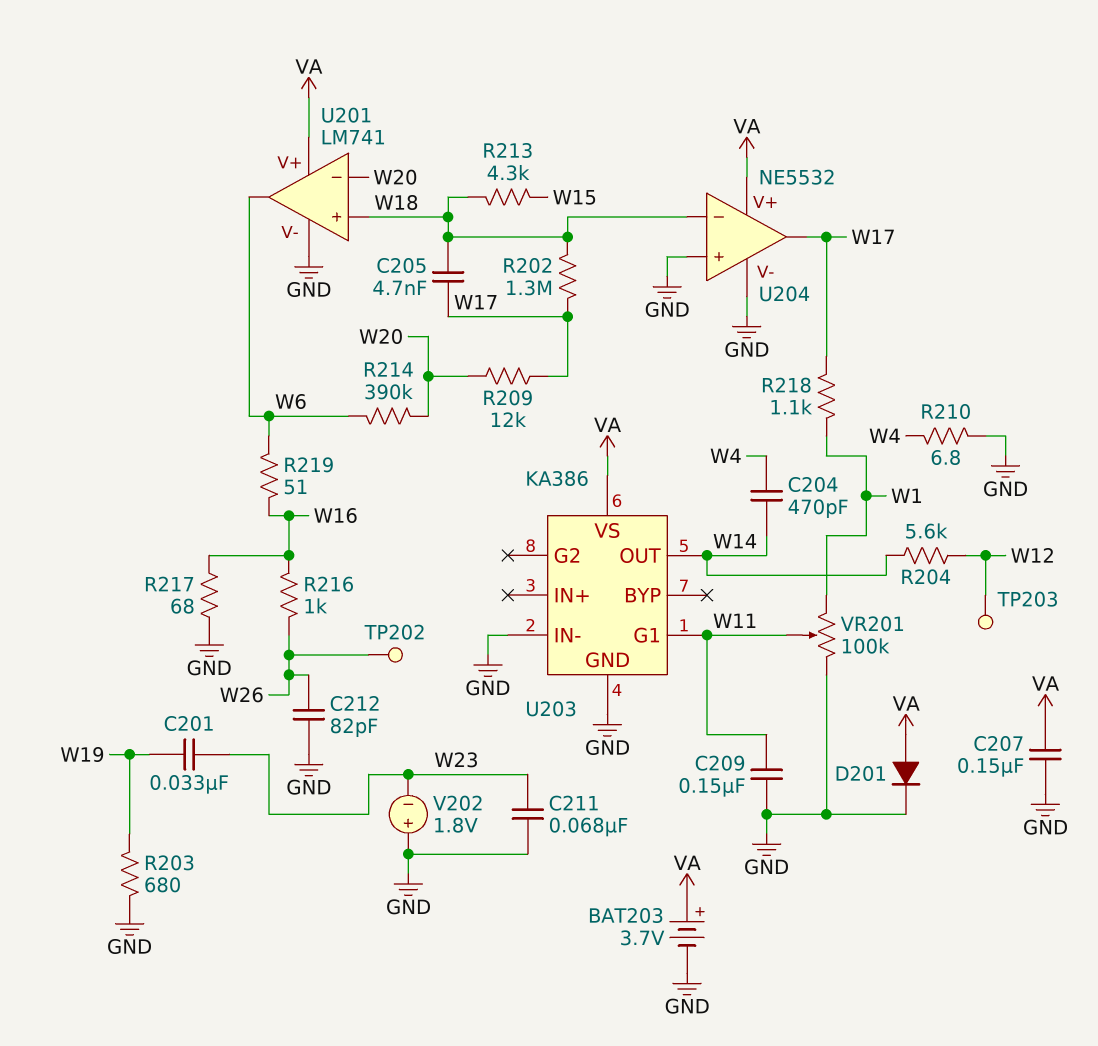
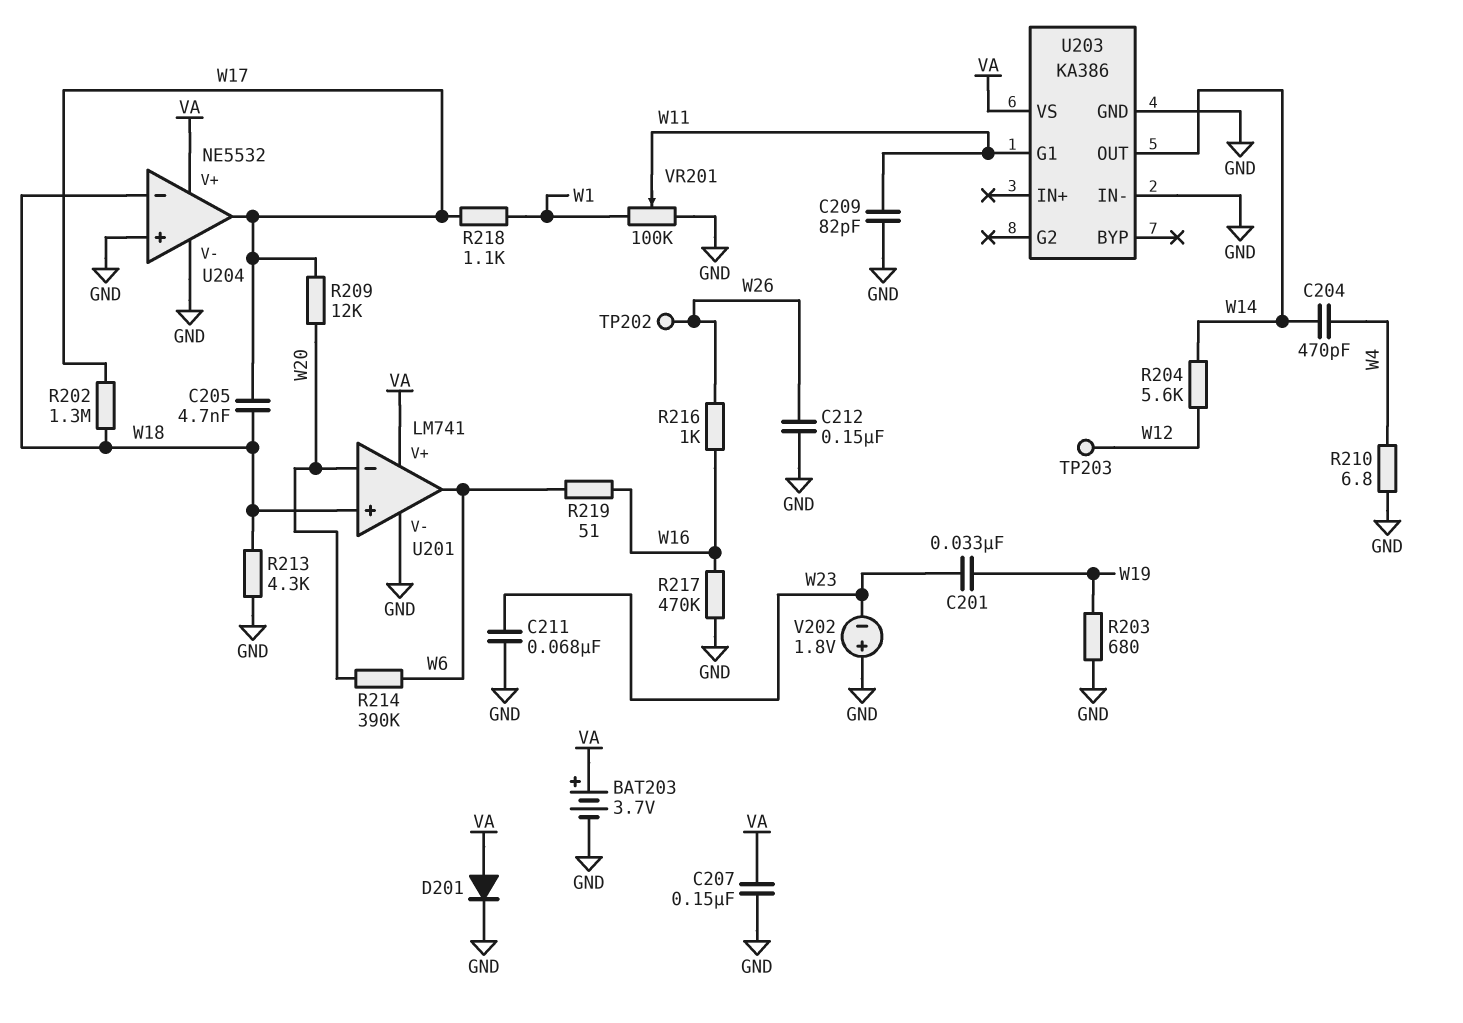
C209: 150nF (GND, W11) -> 82pF (GND, W11)
C212: 82pF (GND, W26) -> 150nF (GND, W26)
R213: 4.3k (W15, W18) -> 4.3k (GND, W18)
R217: 68 (GND, W16) -> 470k (GND, W16)

